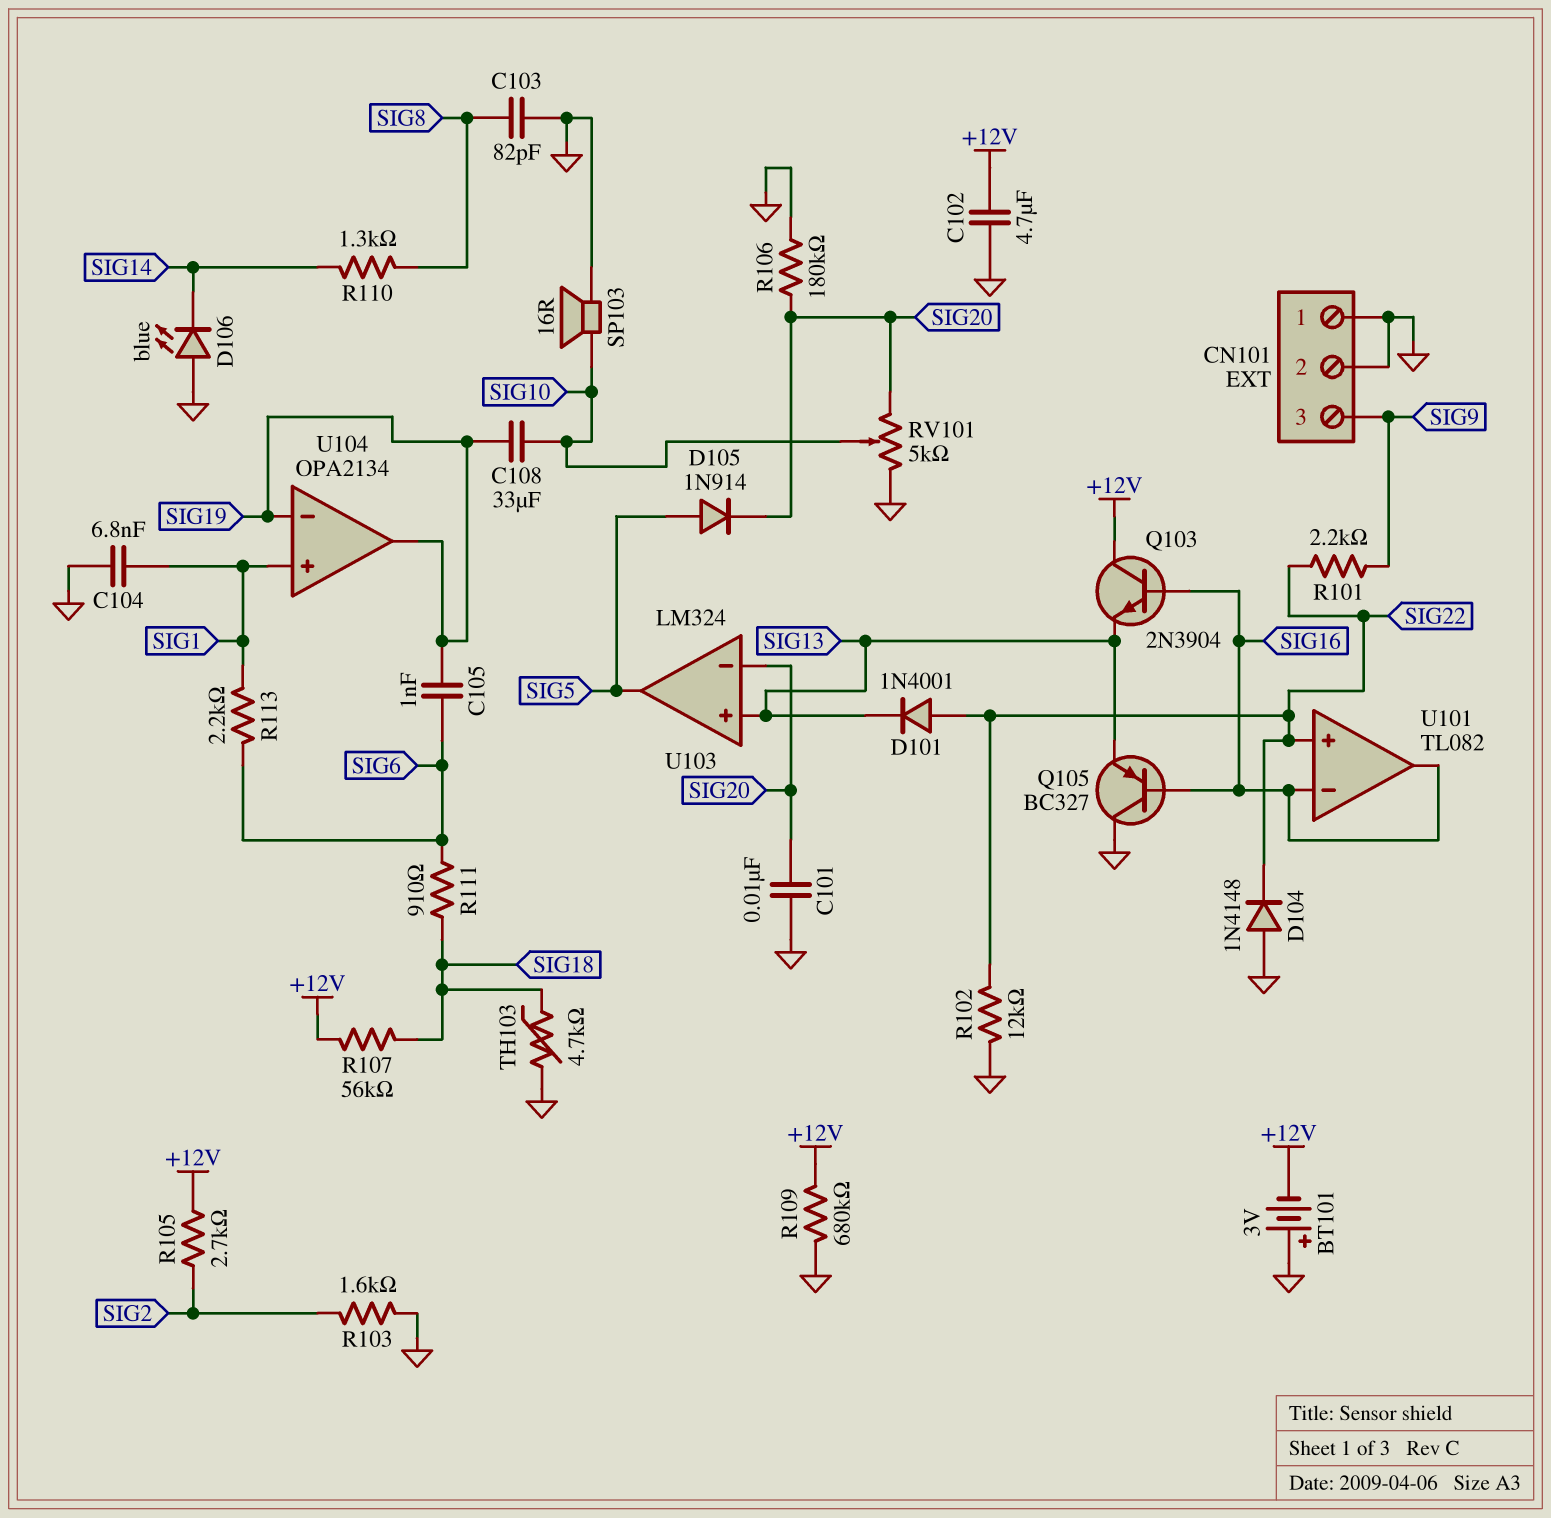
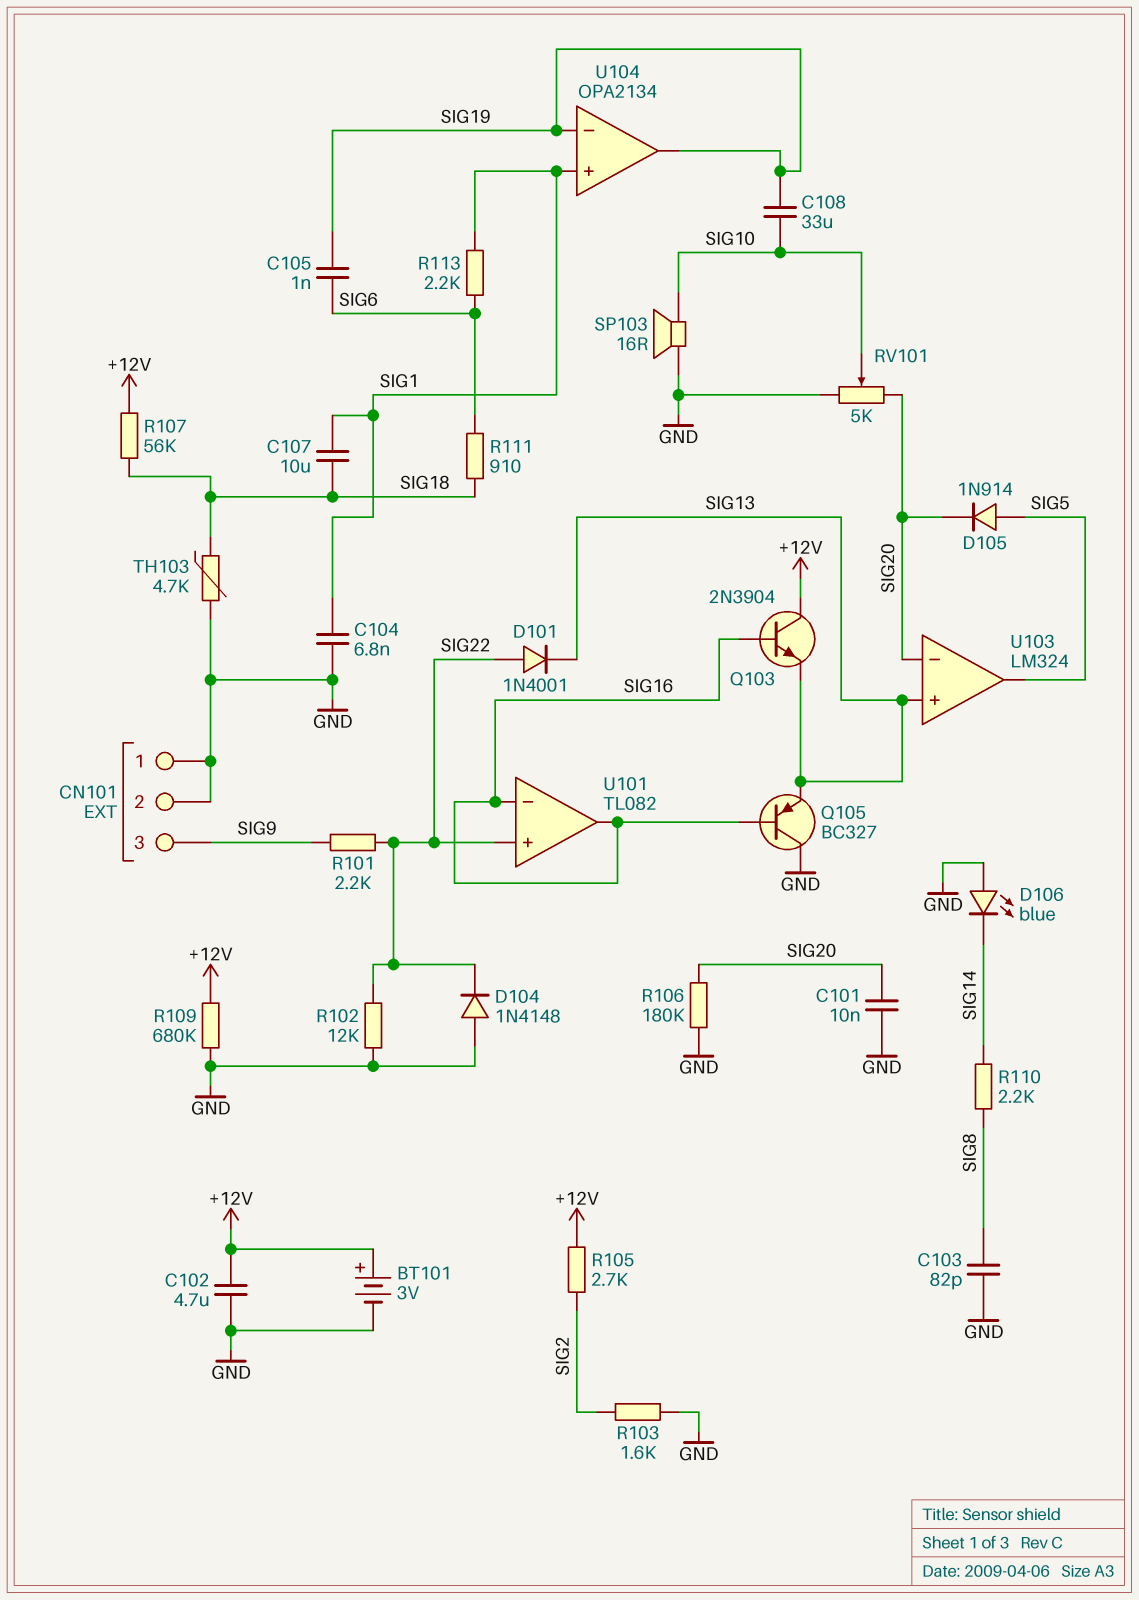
BT101: 3V (plus GND, minus +12V) -> 3V (plus +12V, minus GND)
C107: none -> 10uF (SIG1, SIG18)
R110: 1.3k (SIG8, SIG14) -> 2.2k (SIG8, SIG14)

